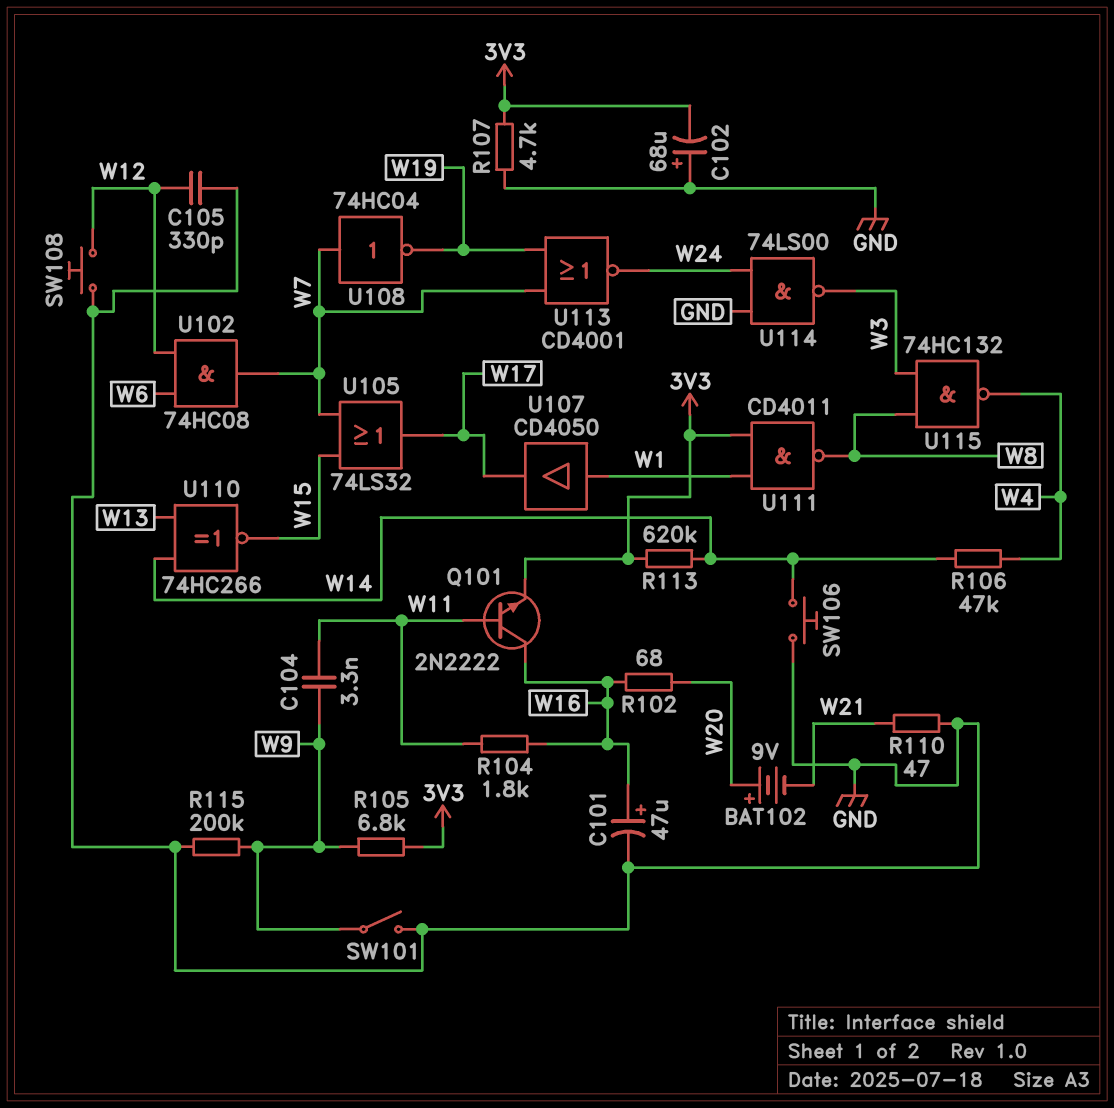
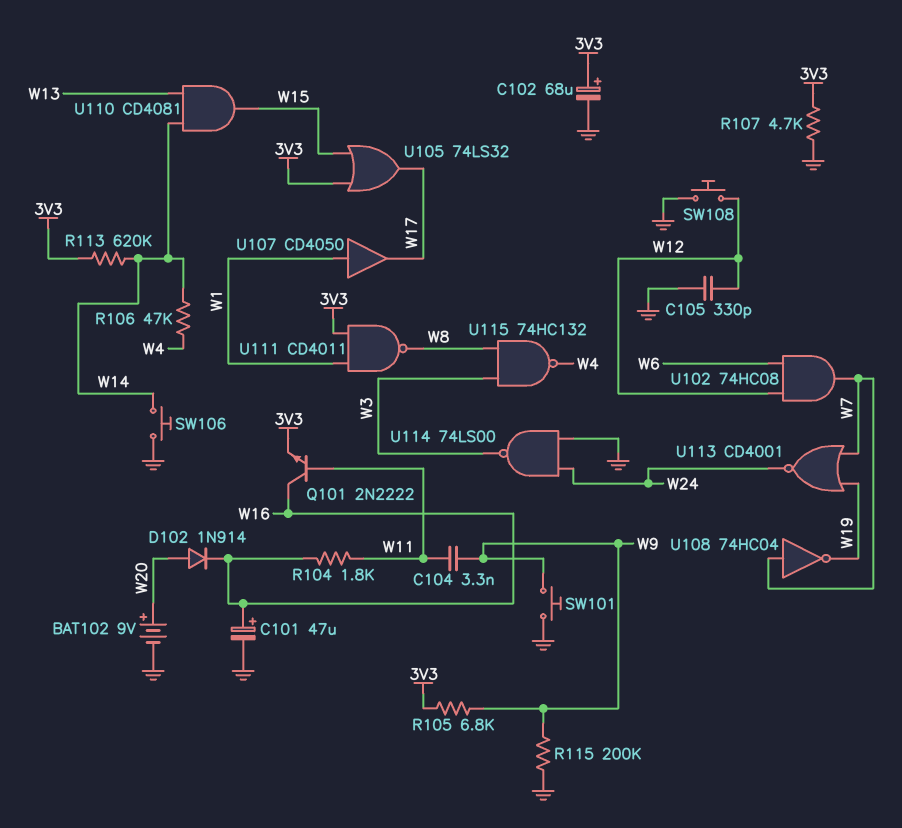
BAT102: 9V (plus W20, minus W21) -> 9V (plus W20, minus GND)
C102: 68uF (plus GND, minus 3V3) -> 68uF (plus 3V3, minus GND)
D102: none -> diode 1N914 (A W20, K W16)
R102: 68 (W16, W20) -> none
R110: 47 (GND, W21) -> none
SW101: switch (GND, W9) -> button (GND, W9)
U105: OR 74LS32 (in W7, in W15, out W17) -> OR 74LS32 (in 3V3, in W15, out W17)
U110: XNOR 74HC266 (in W13, in W14, out W15) -> AND CD4081 (in W13, in W14, out W15)

